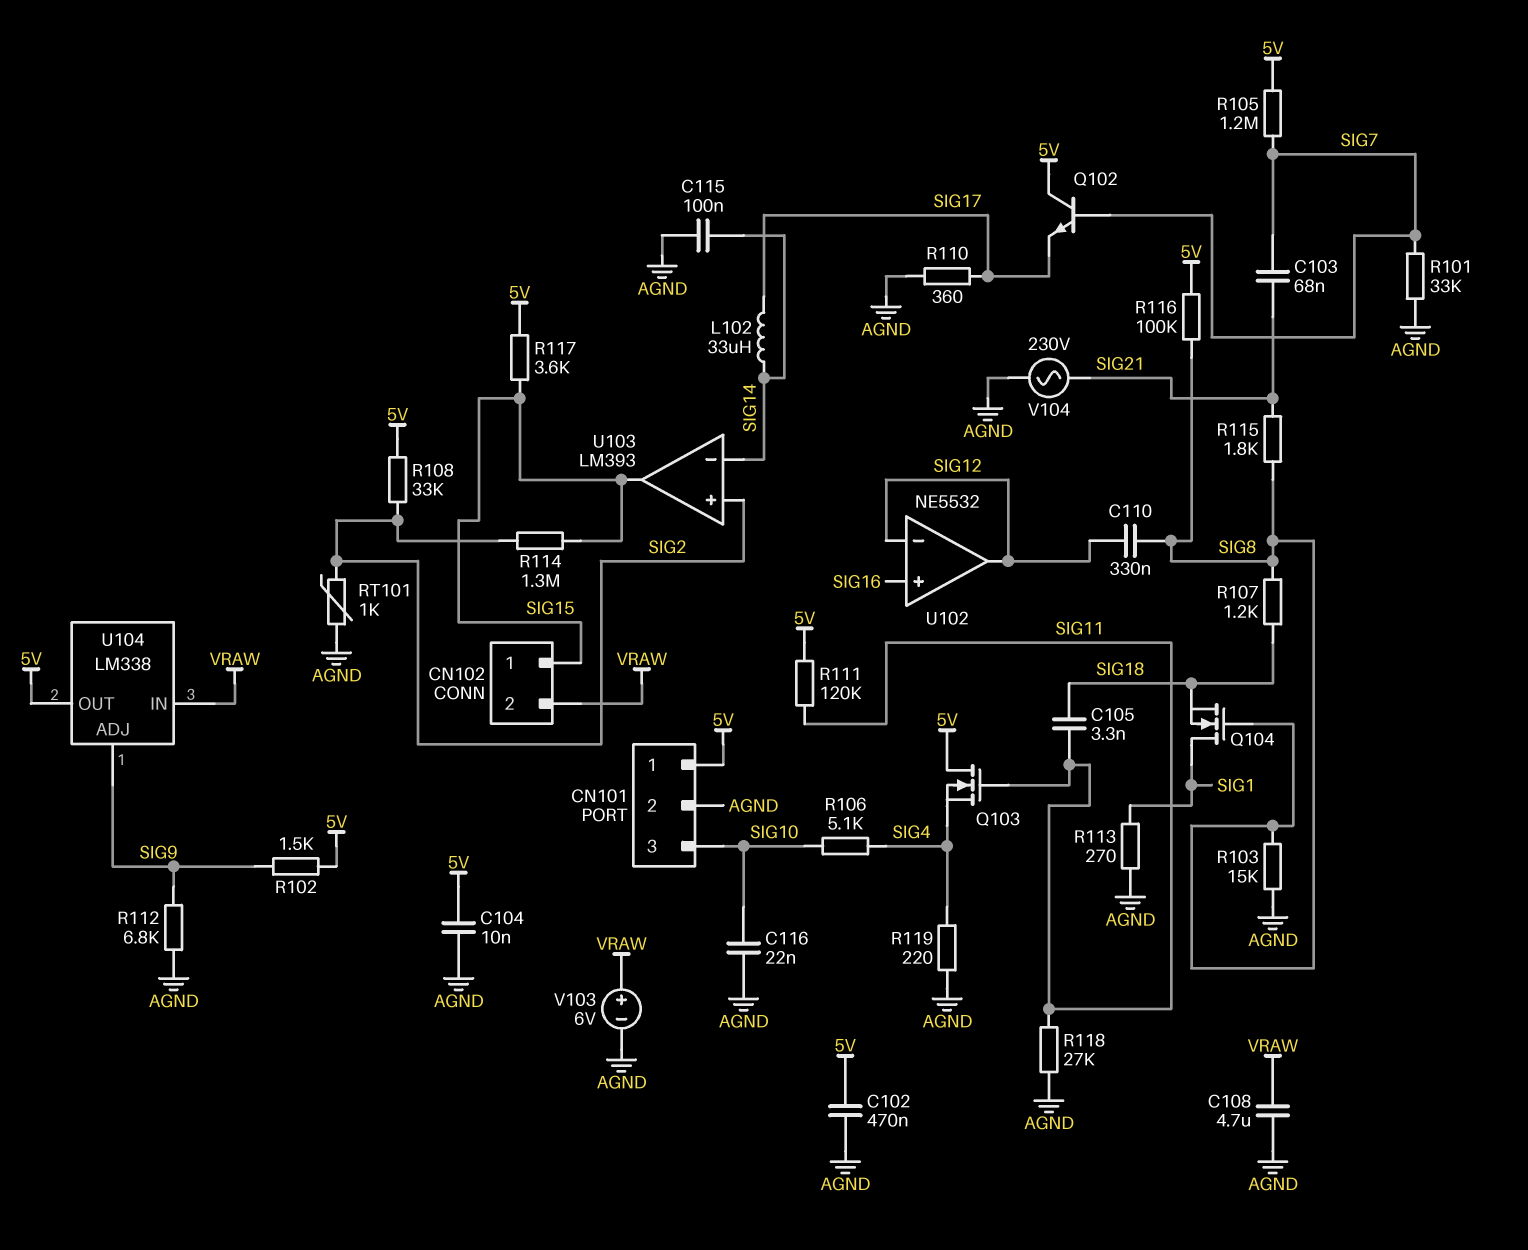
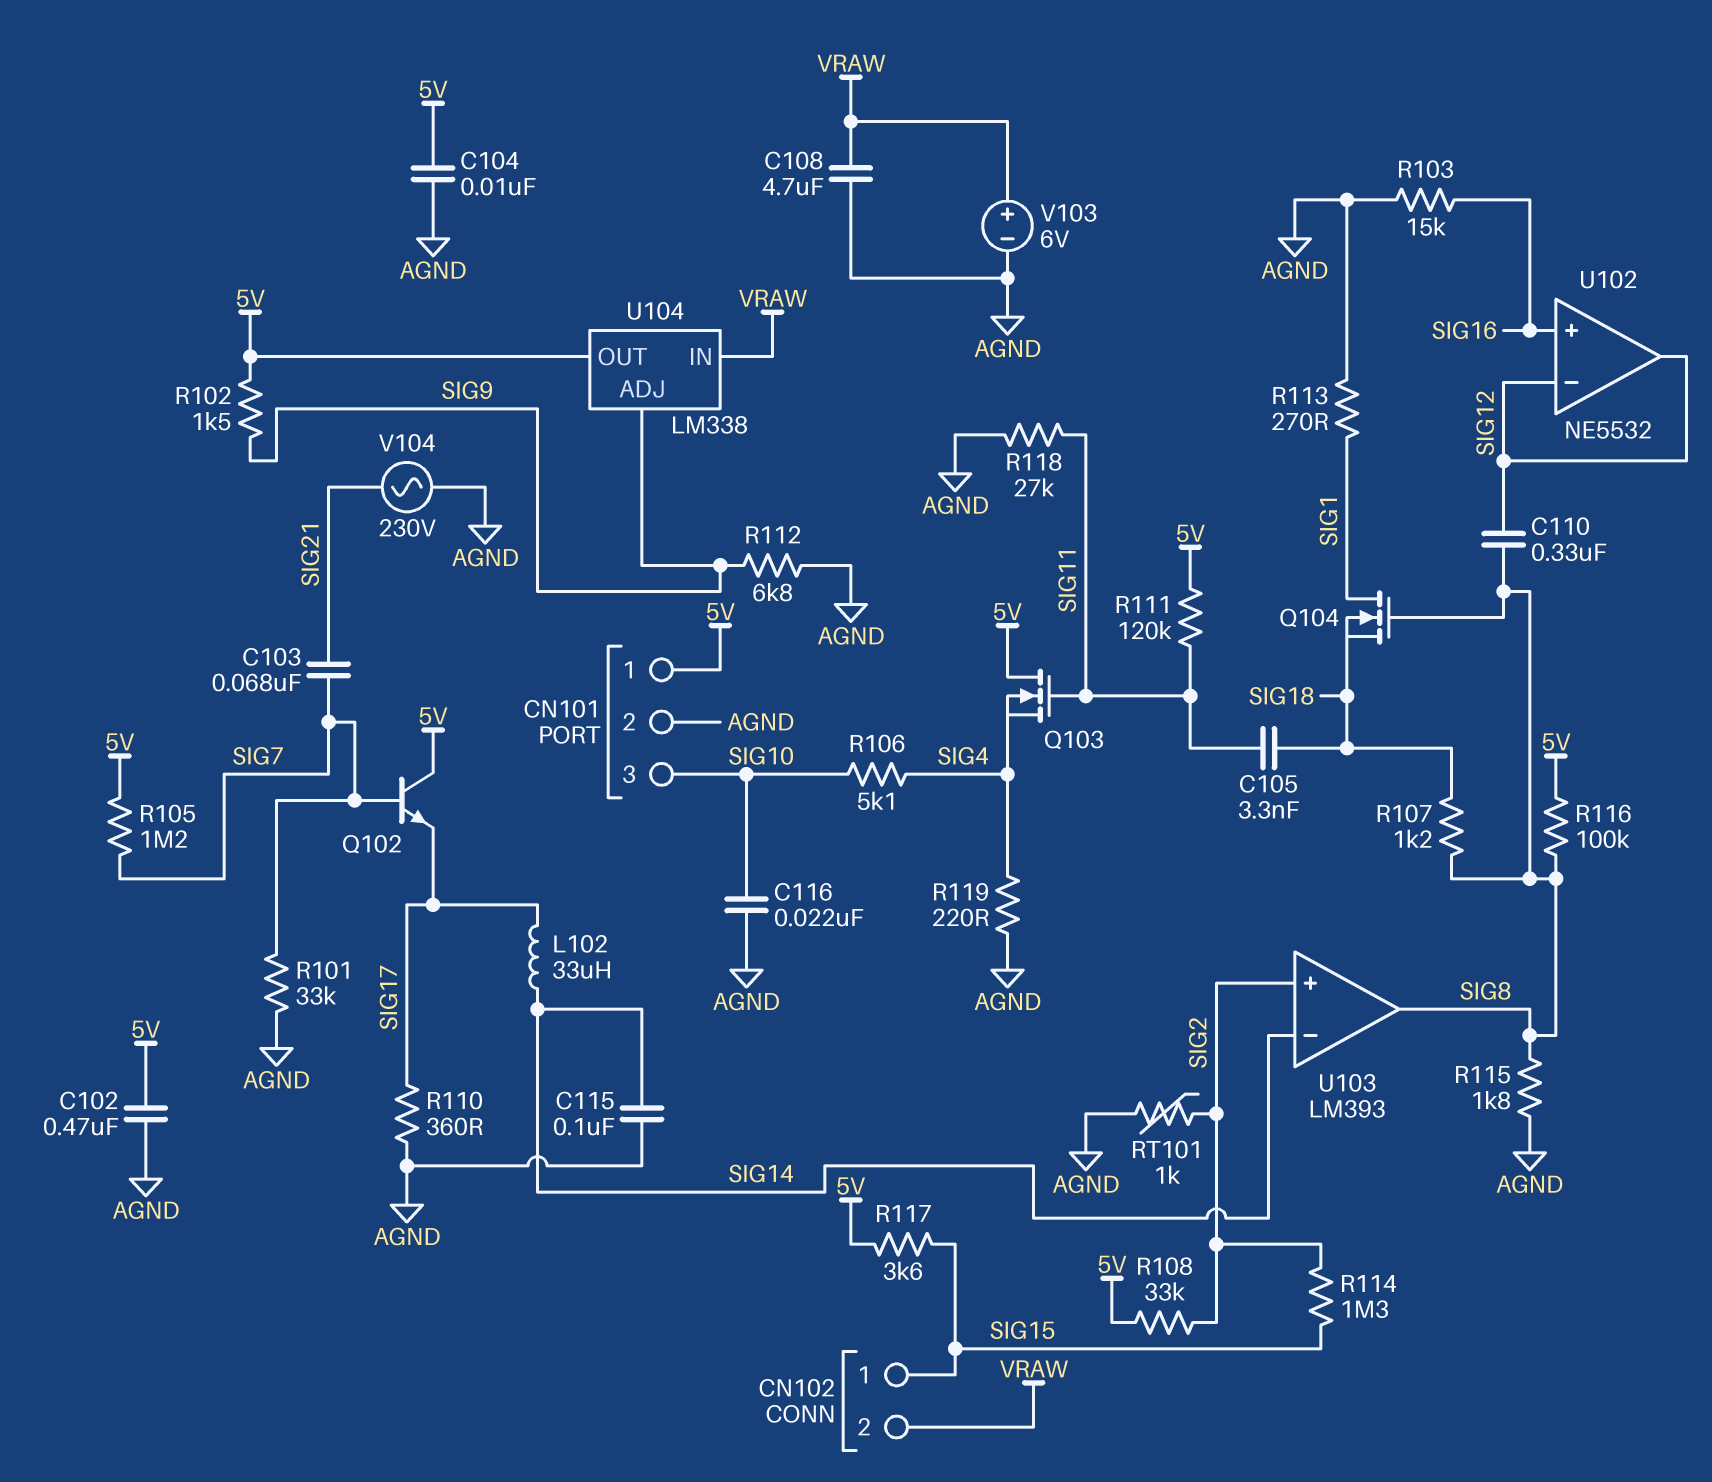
R103: 15k (AGND, SIG8) -> 15k (AGND, SIG16)
R115: 1.8k (SIG8, SIG21) -> 1.8k (AGND, SIG8)
U103 pin out: SIG15 -> SIG8

